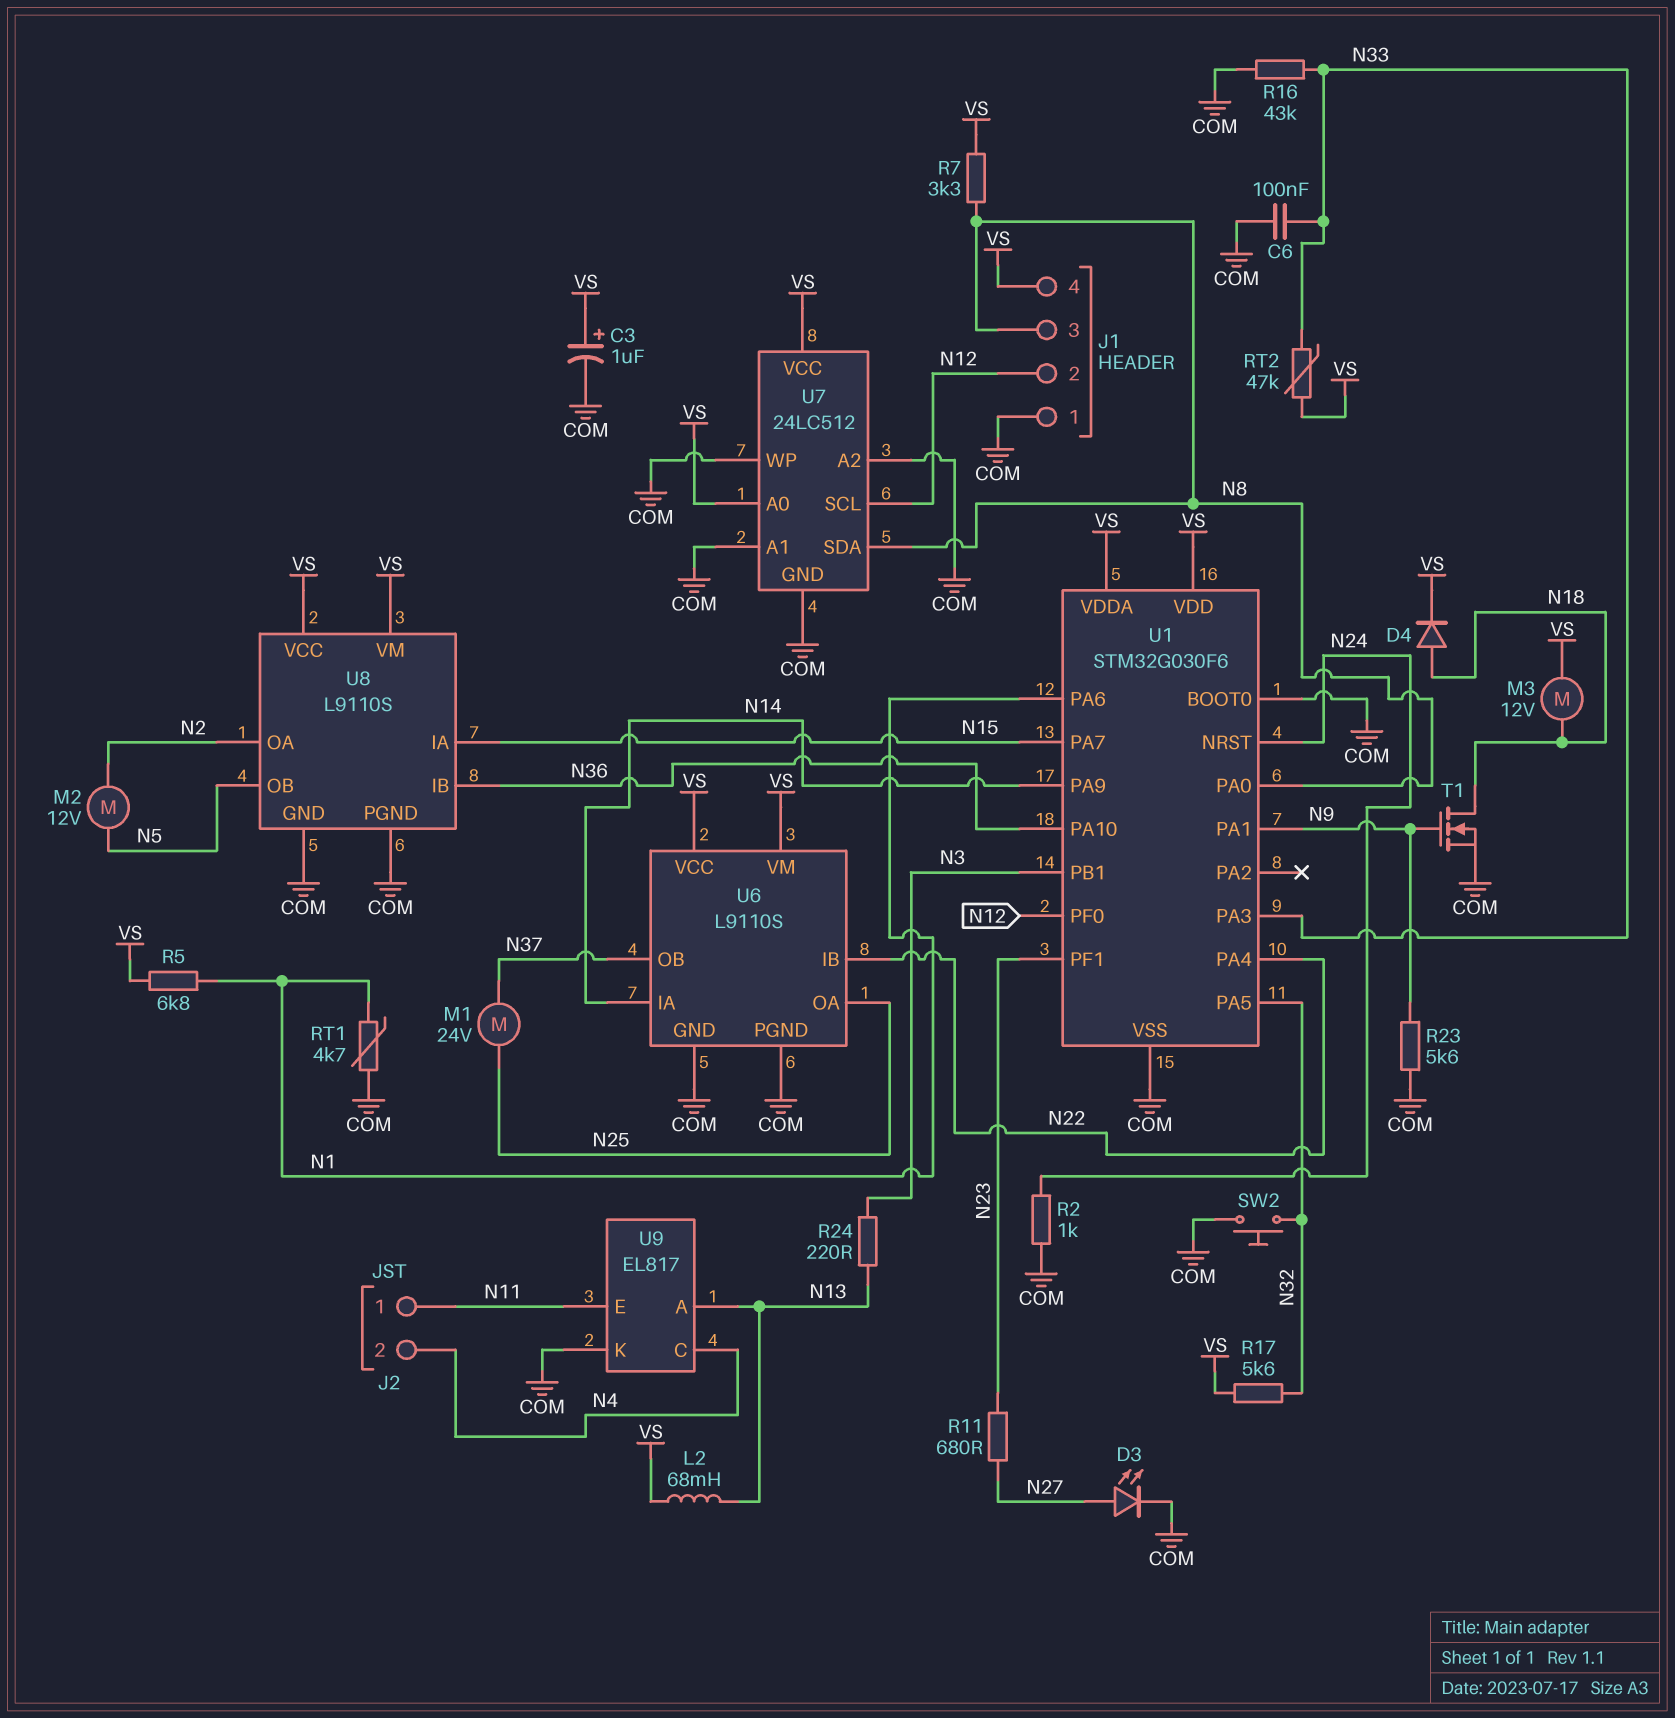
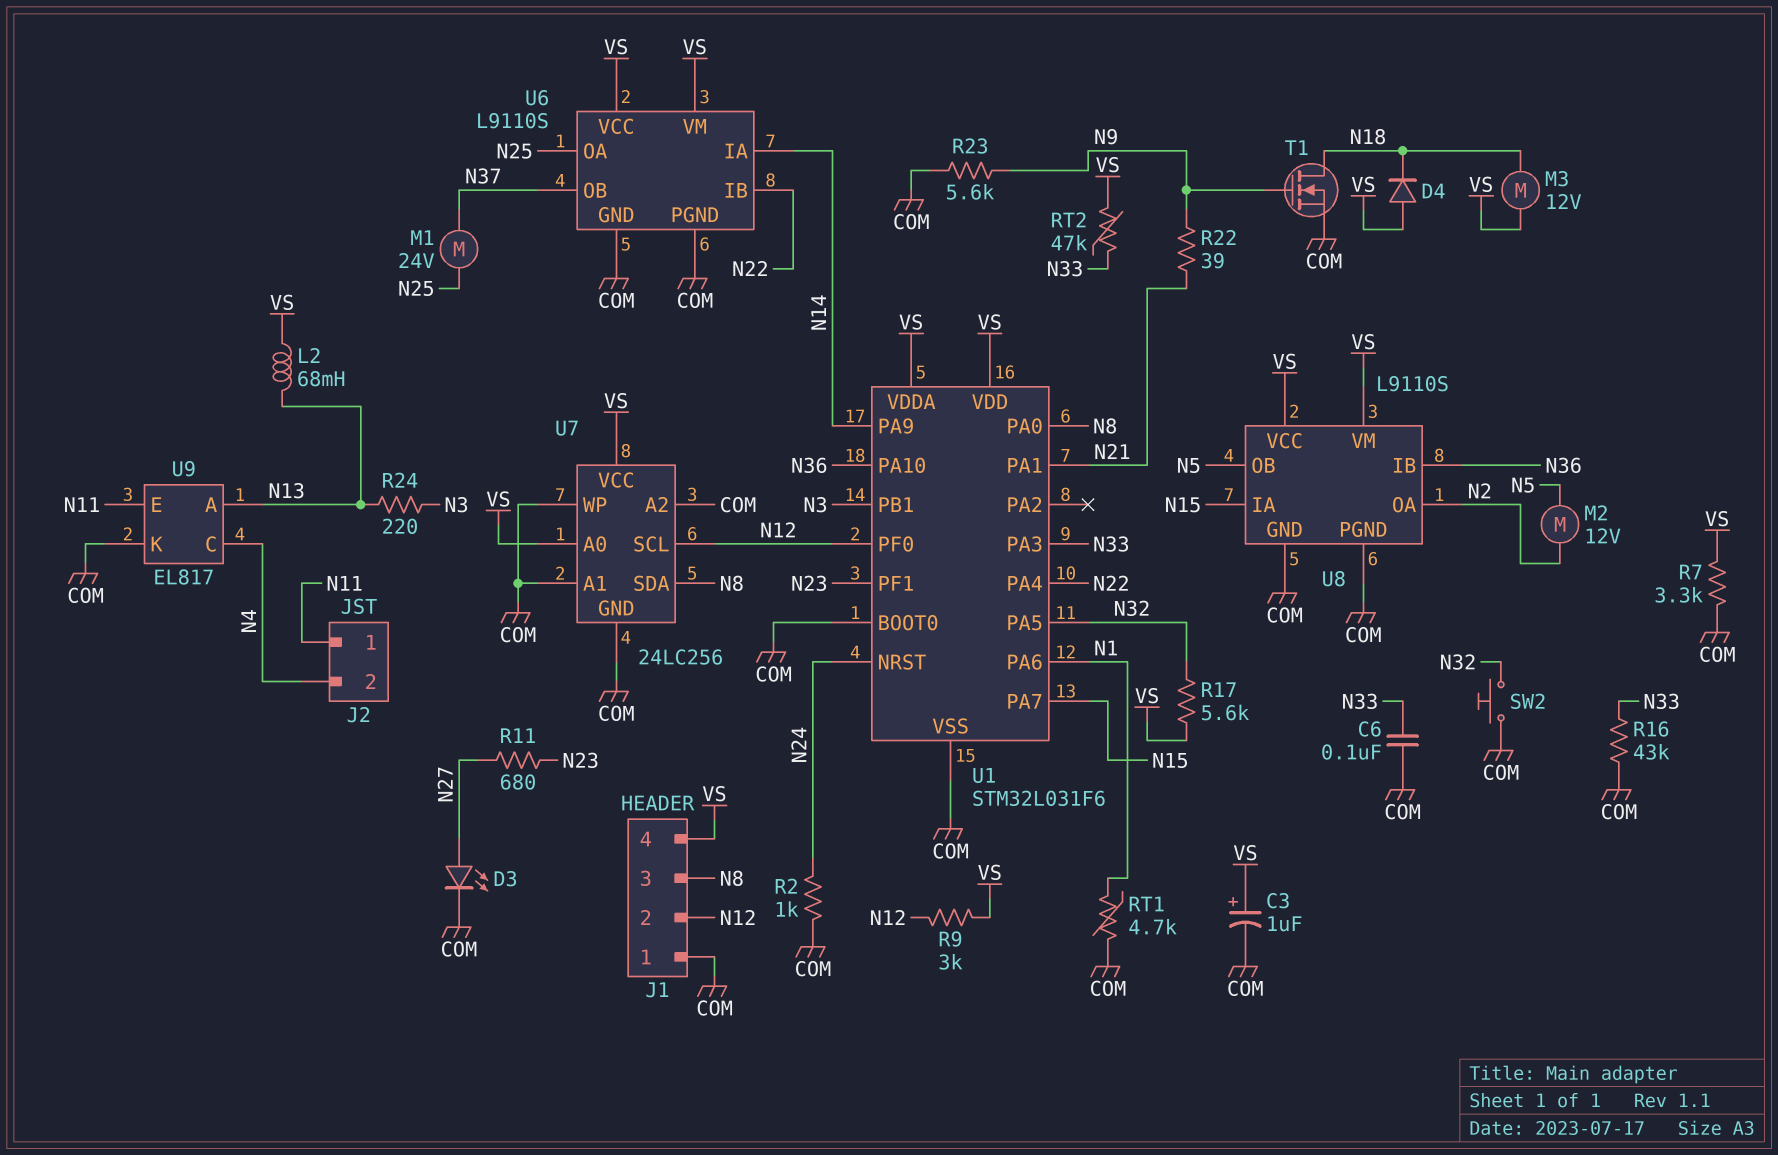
D4: diode (A N18, K VS) -> diode (A VS, K N18)
R5: 6.8k (N1, VS) -> none
R7: 3.3k (N8, VS) -> 3.3k (COM, VS)
R9: none -> 3k (N12, VS)
R22: none -> 39 (N9, N21)
U1: STM32G030F6 -> STM32L031F6
U1 pin PA1: N9 -> N21
U7: 24LC512 -> 24LC256

